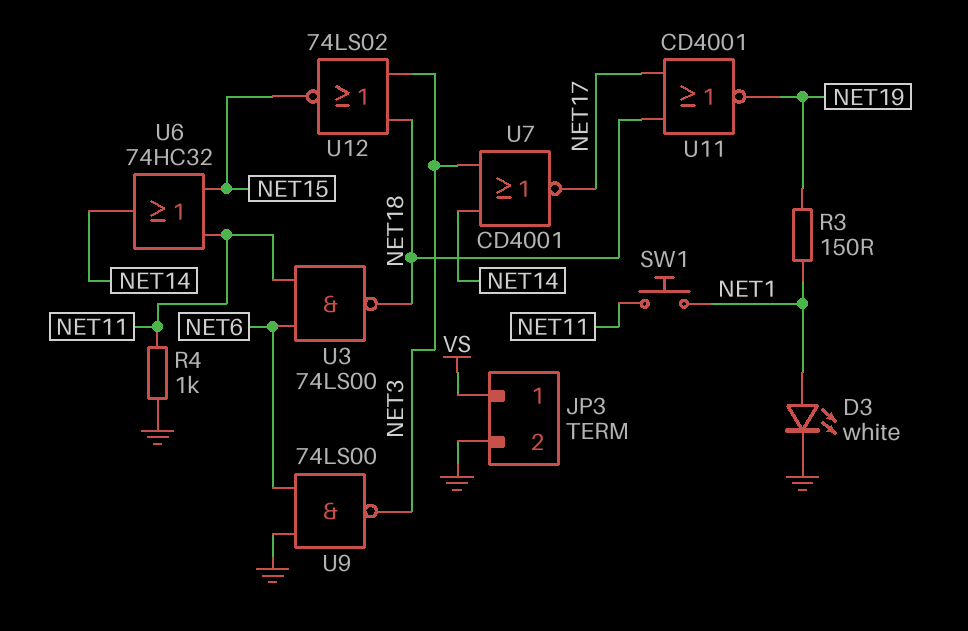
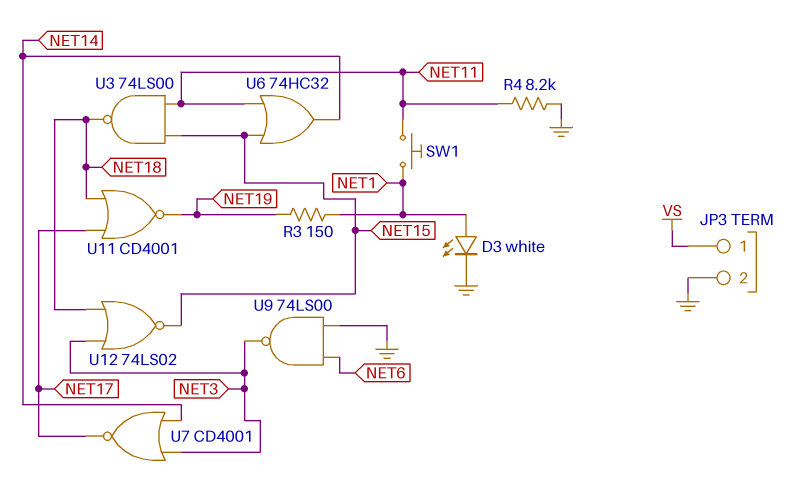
R4: 1k (GND, NET11) -> 8.2k (GND, NET11)
U3: NAND 74LS00 (in NET6, in NET11, out NET18) -> NAND 74LS00 (in NET11, in NET15, out NET18)

